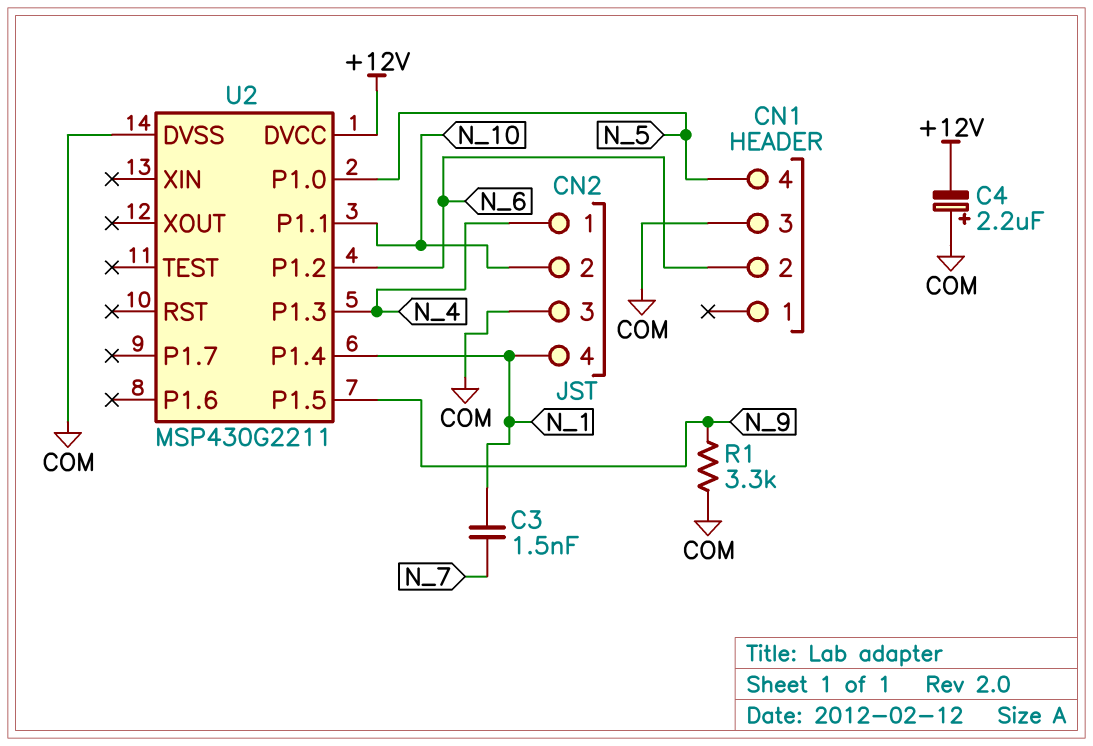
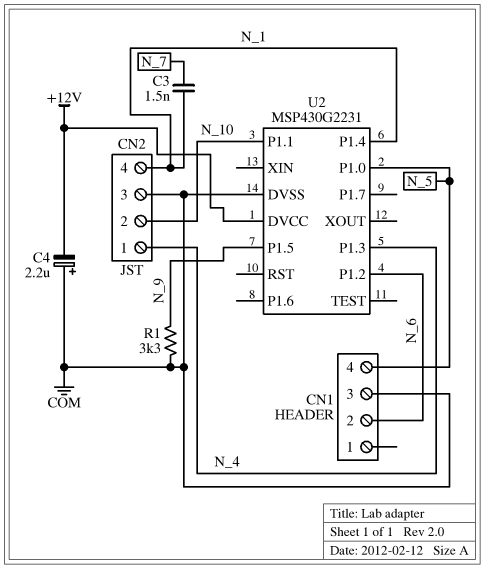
U2: MSP430G2211 -> MSP430G2231

